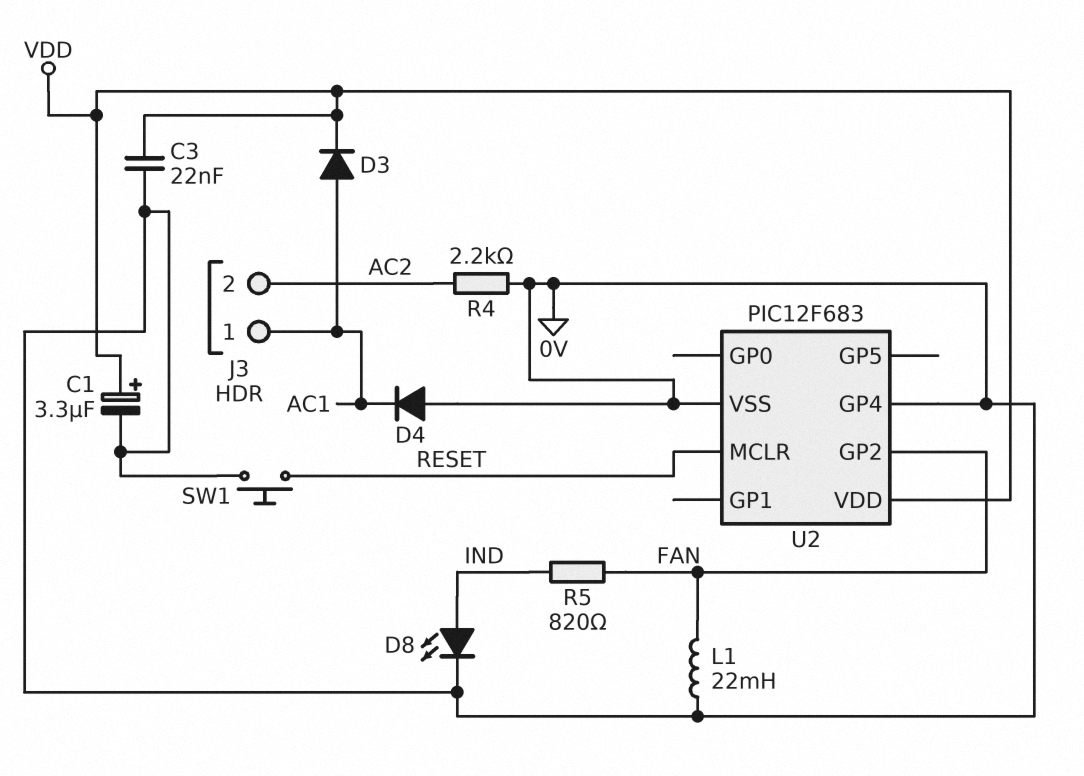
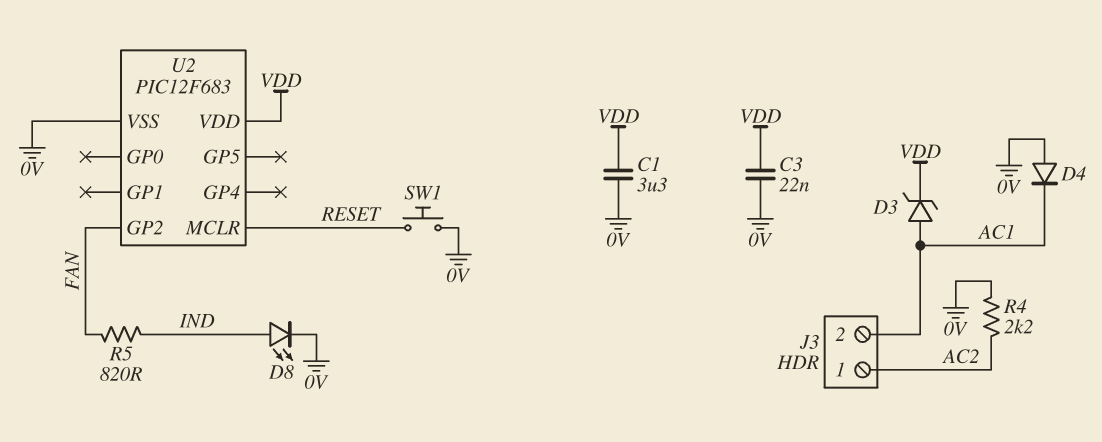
C1: 3.3uF (plus VDD, minus 0V) -> 3.3uF (0V, VDD)
D3: diode (A AC1, K VDD) -> zener (A AC1, K VDD)
J3 pin 1: AC1 -> AC2
J3 pin 2: AC2 -> AC1
L1: 22mH (0V, FAN) -> none
U2 pin GP4: 0V -> none

